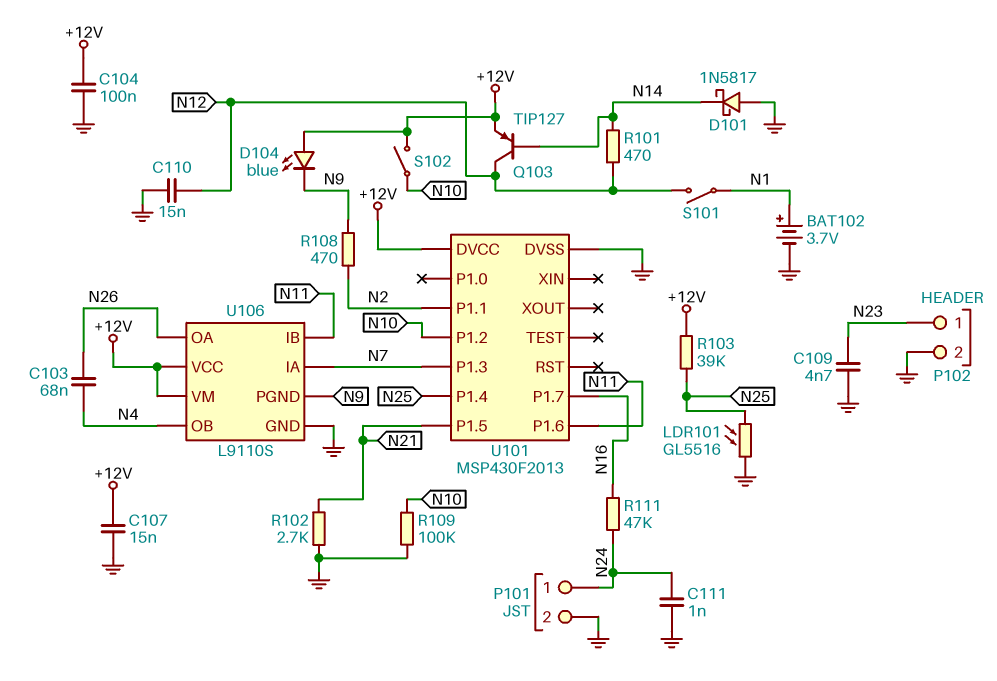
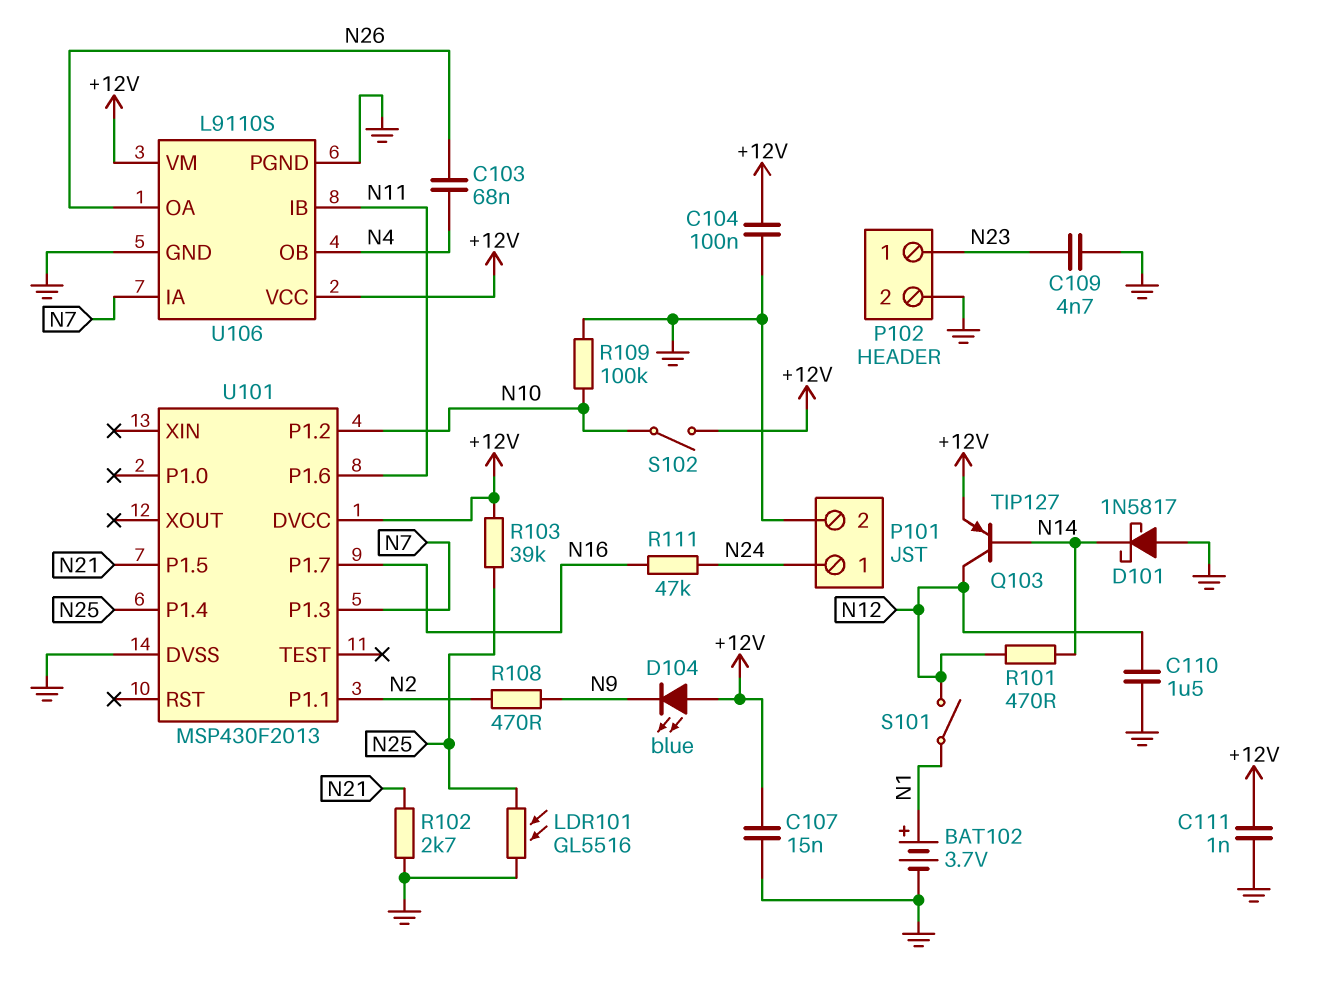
C110: 15nF (GND, N12) -> 1.5uF (GND, N12)
C111: 1nF (GND, N24) -> 1nF (+12V, GND)
U106 pin PGND: N9 -> GND

